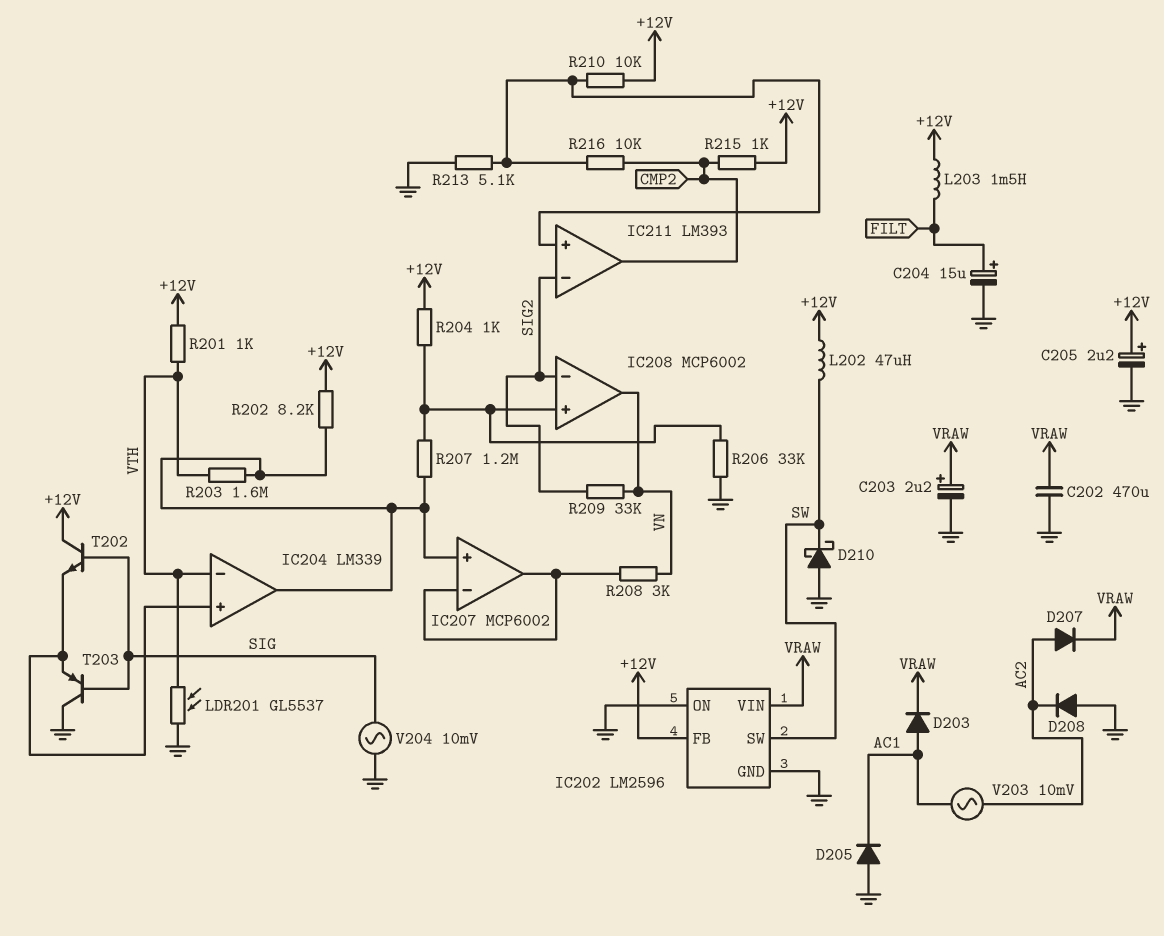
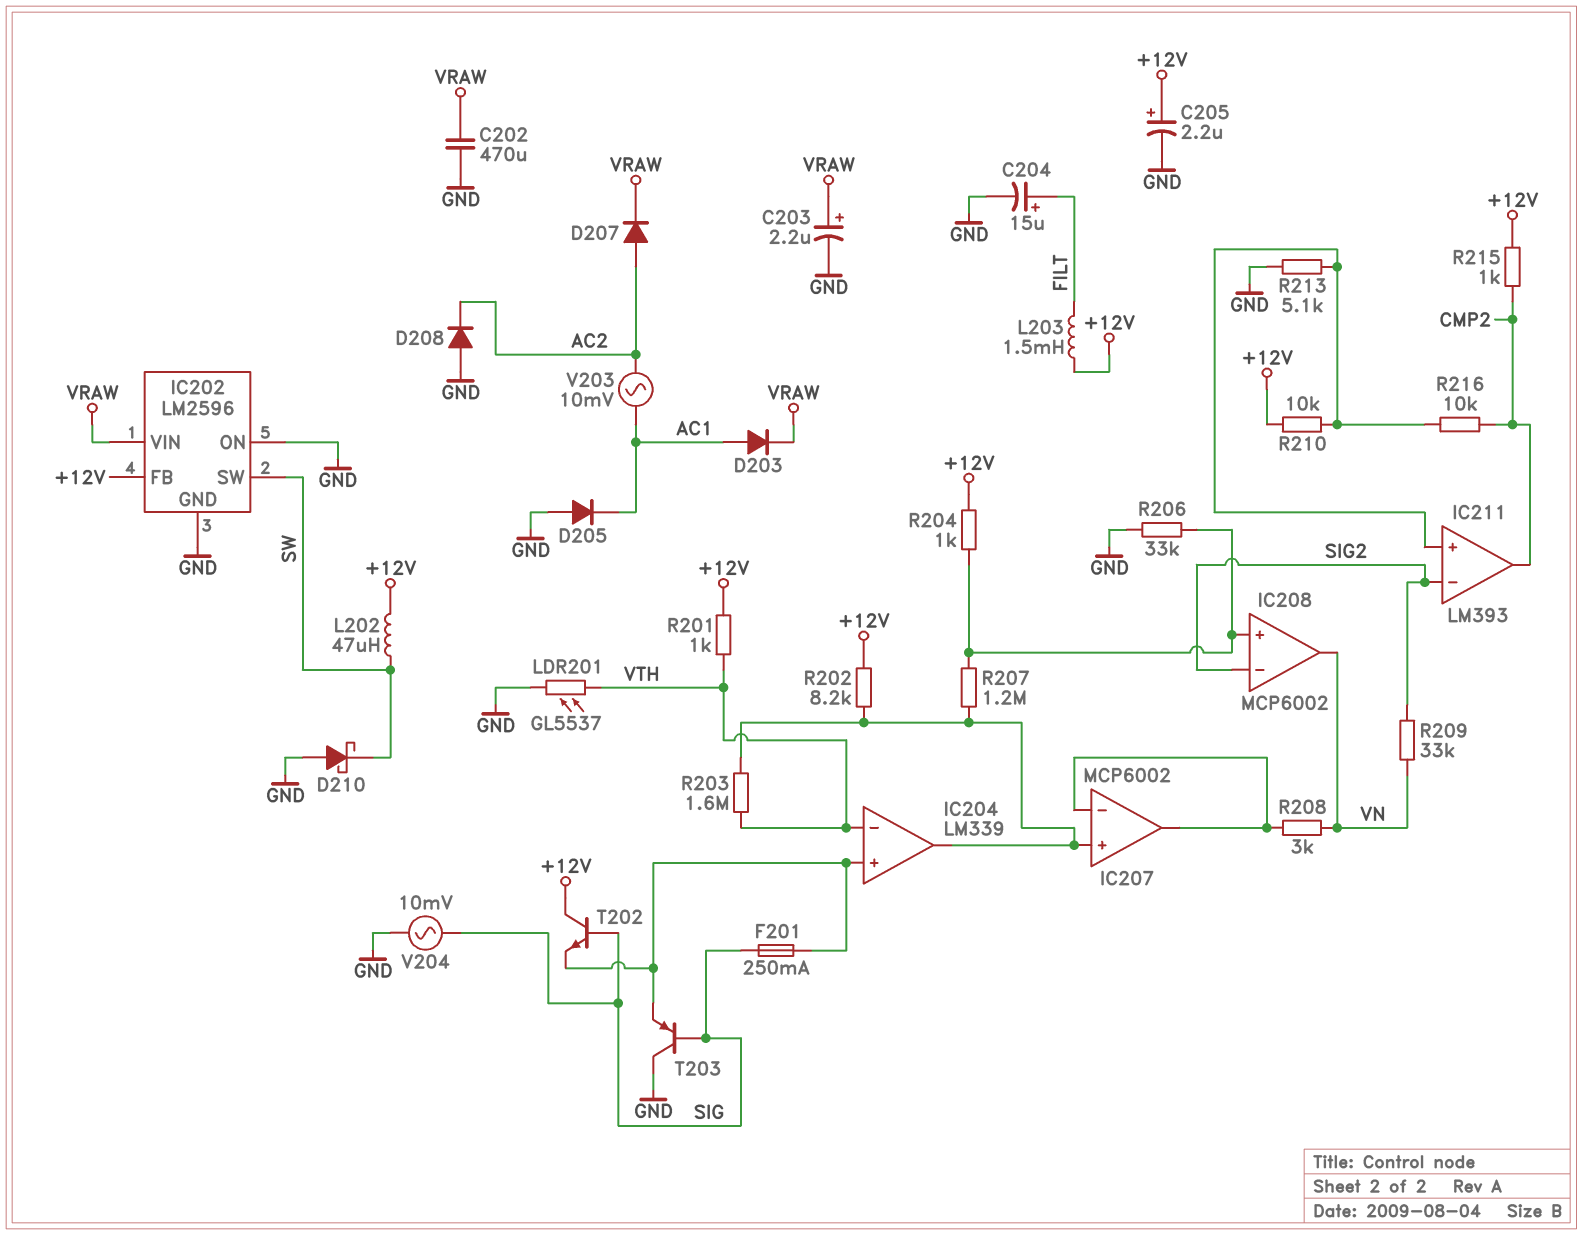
F201: none -> 250mA (IC204/in+, SIG)

